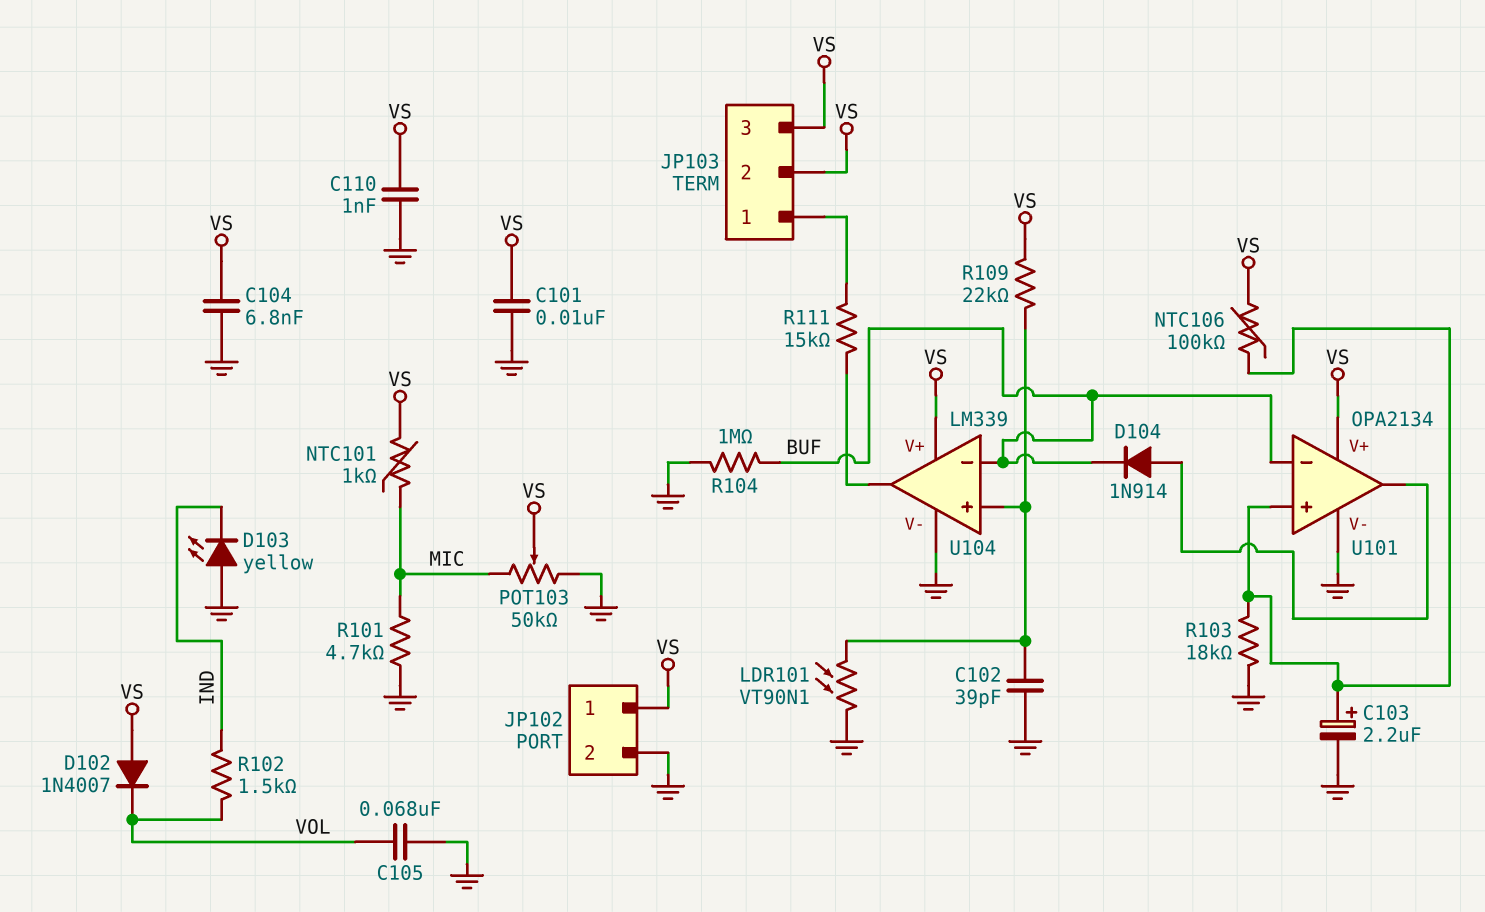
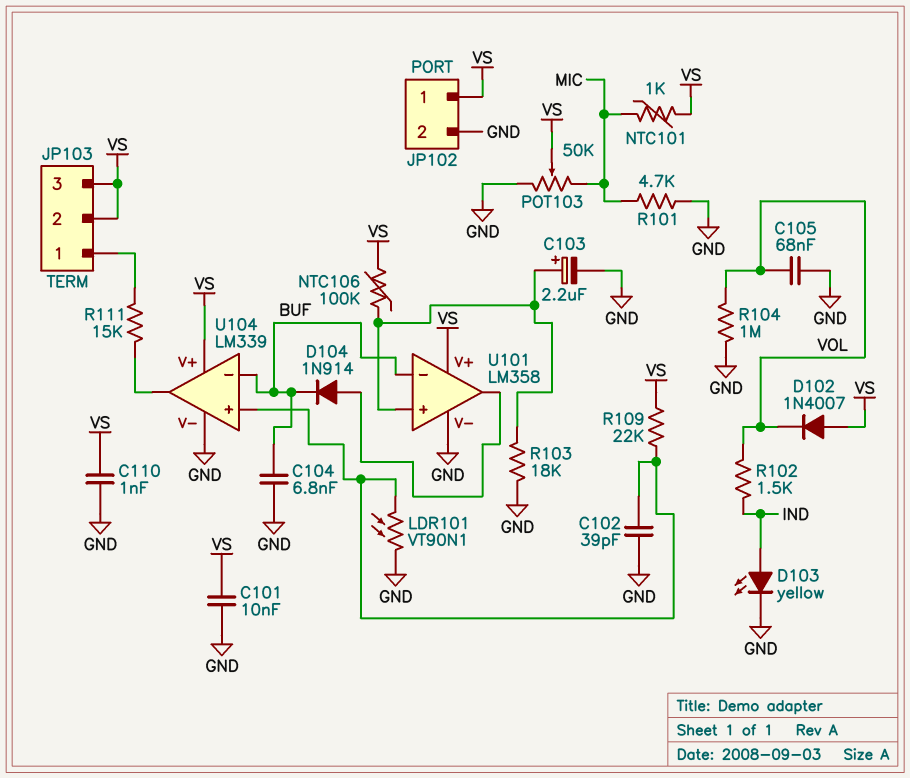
C104: 6.8nF (GND, VS) -> 6.8nF (BUF, GND)
D103: LED yellow (A GND, K IND) -> LED yellow (A IND, K GND)
R104: 1M (BUF, GND) -> 1M (GND, VOL)
U101: OPA2134 -> LM358

